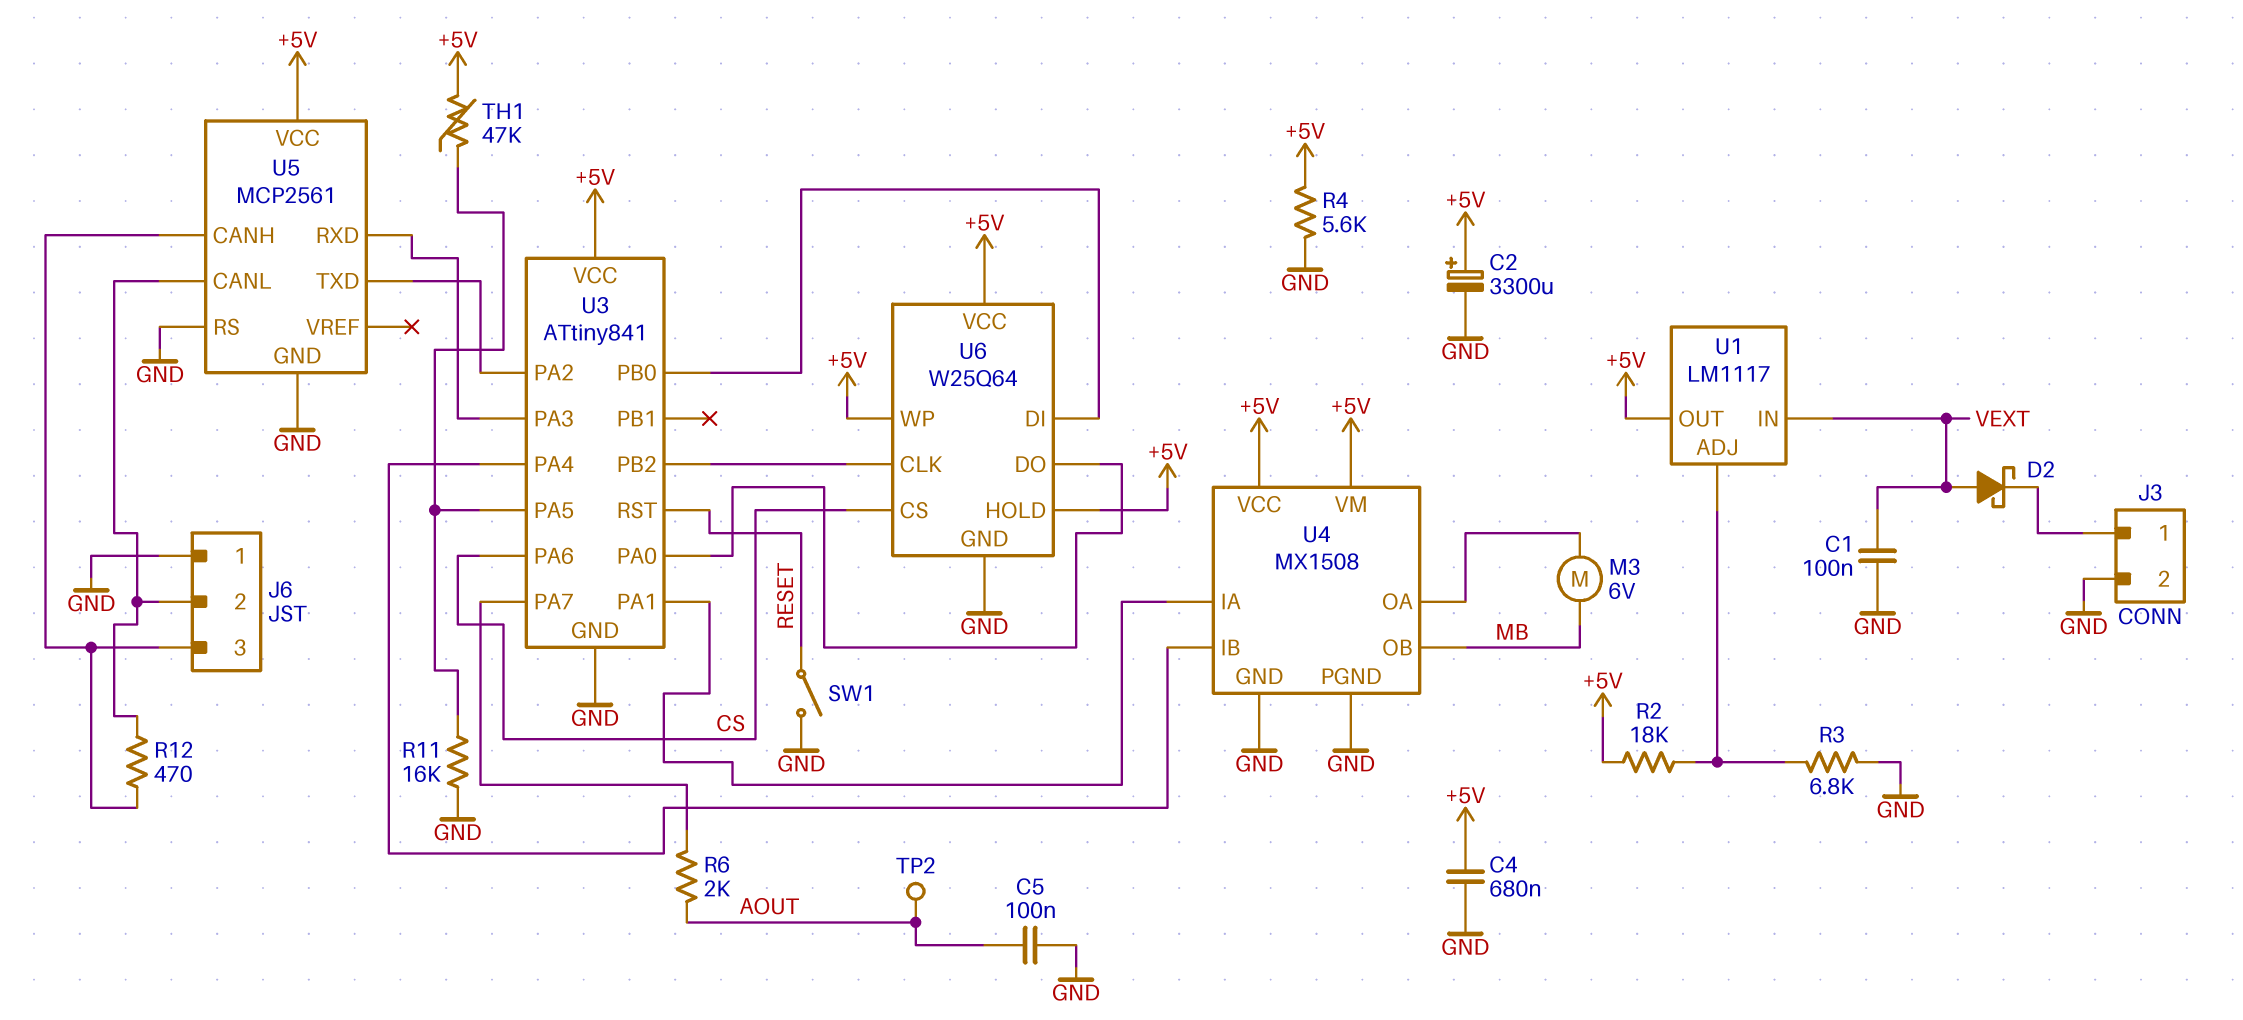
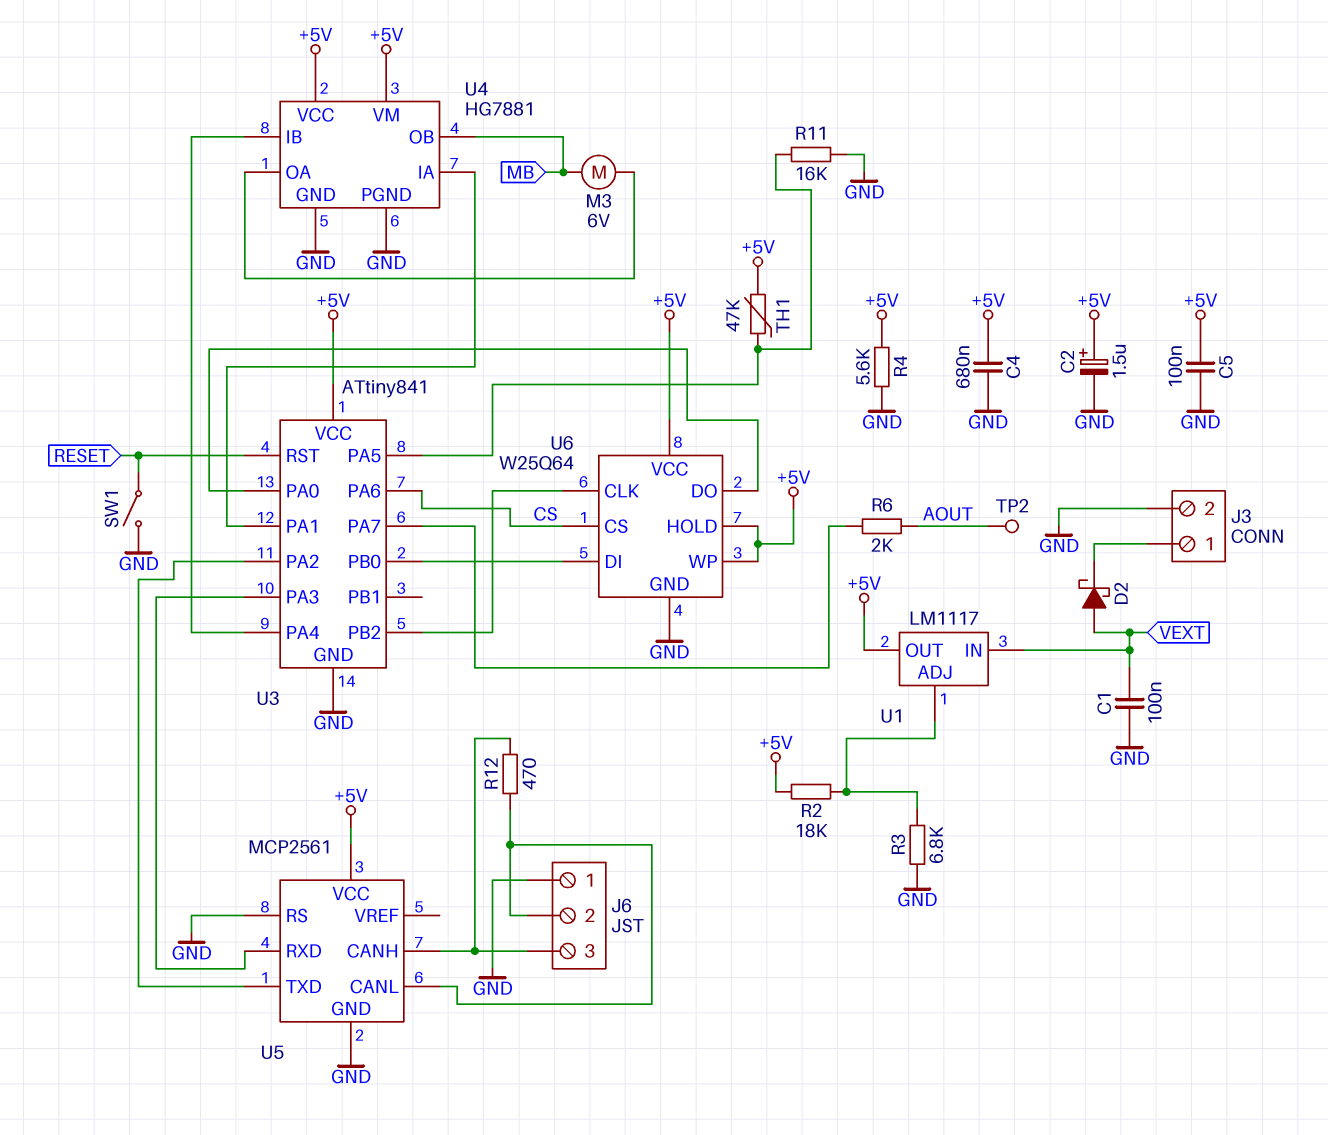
C2: 3300uF (plus +5V, minus GND) -> 1.5uF (plus +5V, minus GND)
C5: 100nF (AOUT, GND) -> 100nF (+5V, GND)
U4: MX1508 -> HG7881

